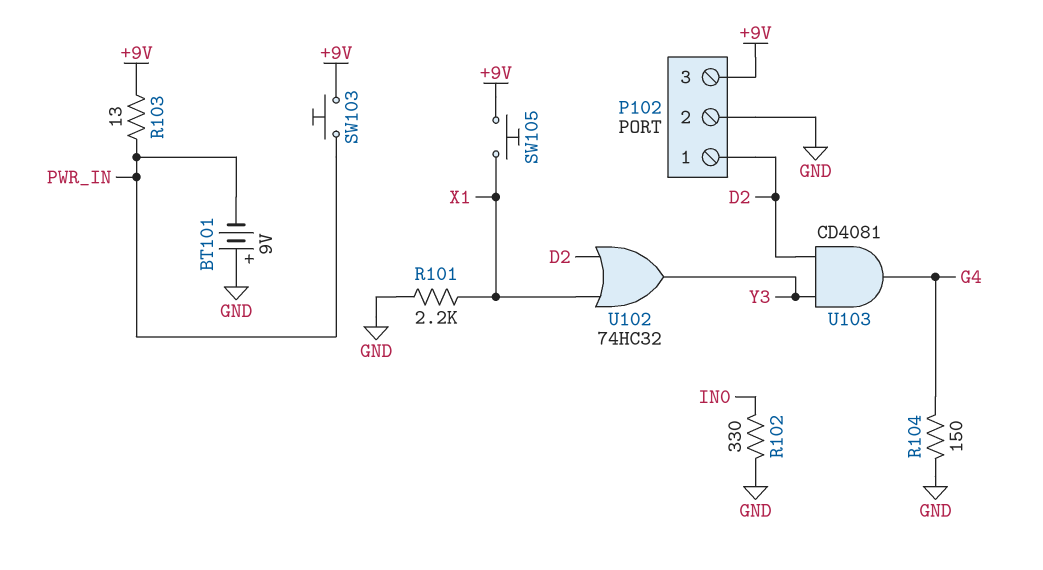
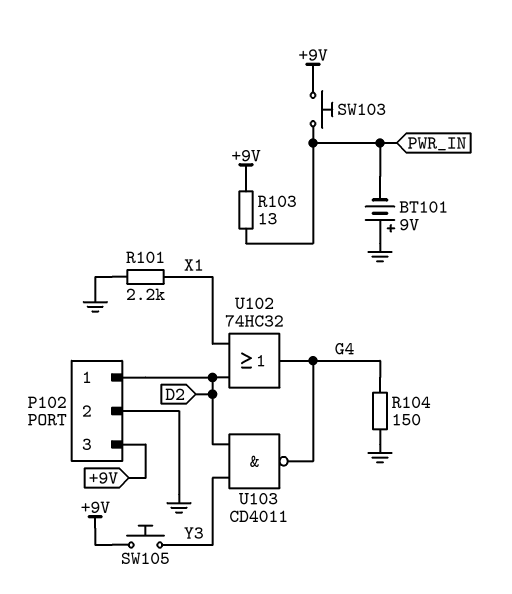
R102: 330 (GND, IN0) -> none
SW105: button (+9V, X1) -> button (+9V, Y3)
U102: OR 74HC32 (in D2, in X1, out Y3) -> OR 74HC32 (in D2, in X1, out G4)
U103: AND CD4081 (in D2, in Y3, out G4) -> NAND CD4011 (in D2, in Y3, out G4)

